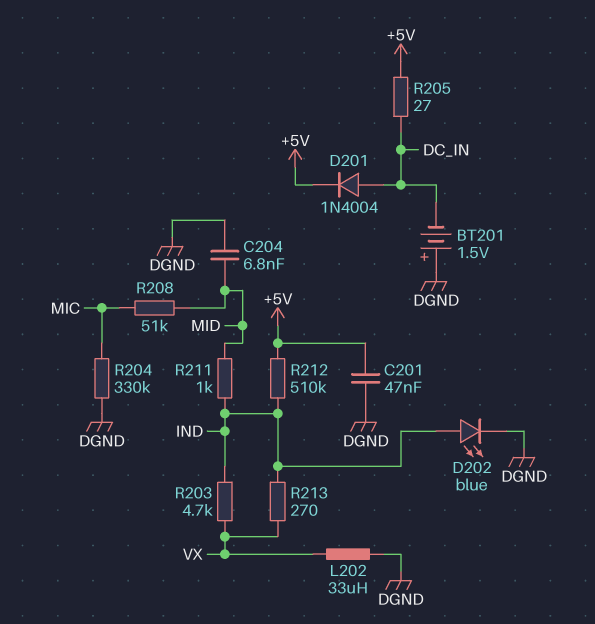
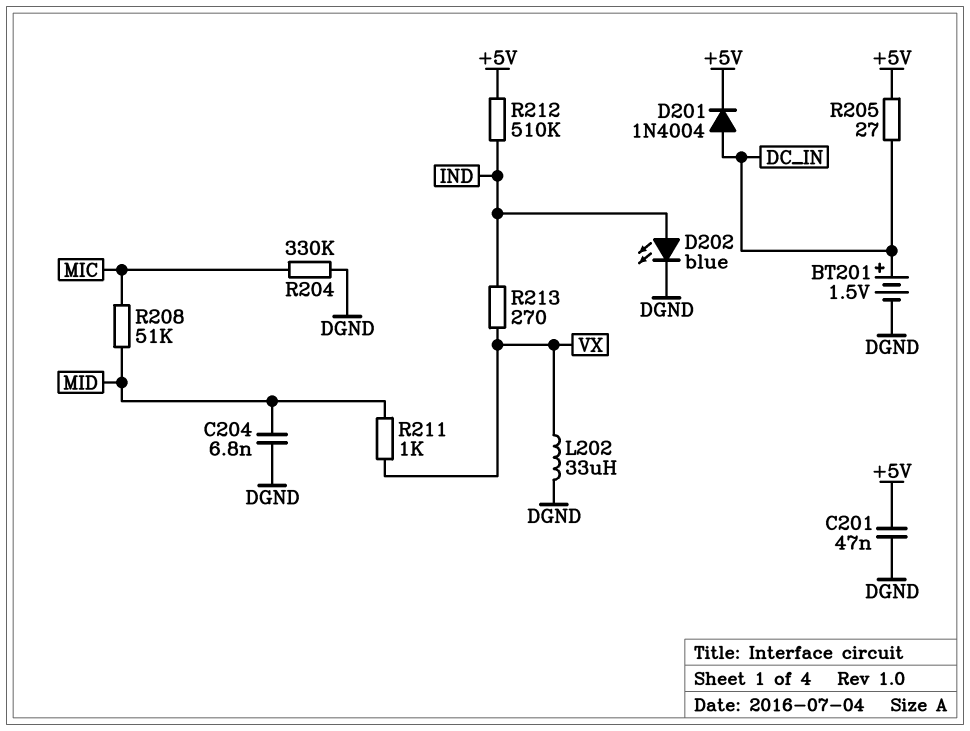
BT201: 1.5V (plus DGND, minus DC_IN) -> 1.5V (plus DC_IN, minus DGND)
R203: 4.7k (IND, VX) -> none
R211: 1k (IND, MID) -> 1k (MID, VX)

